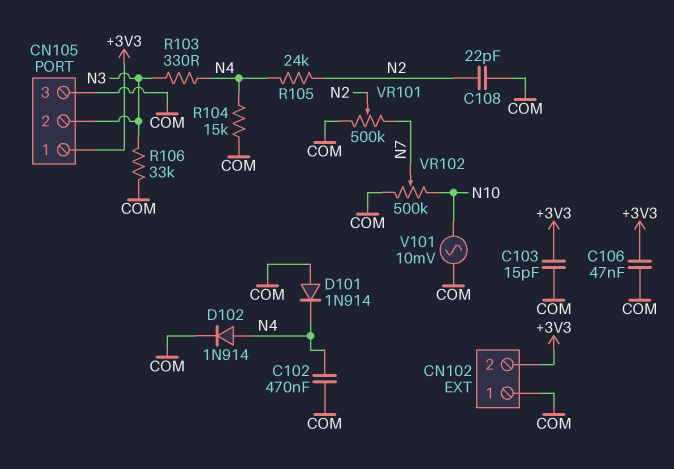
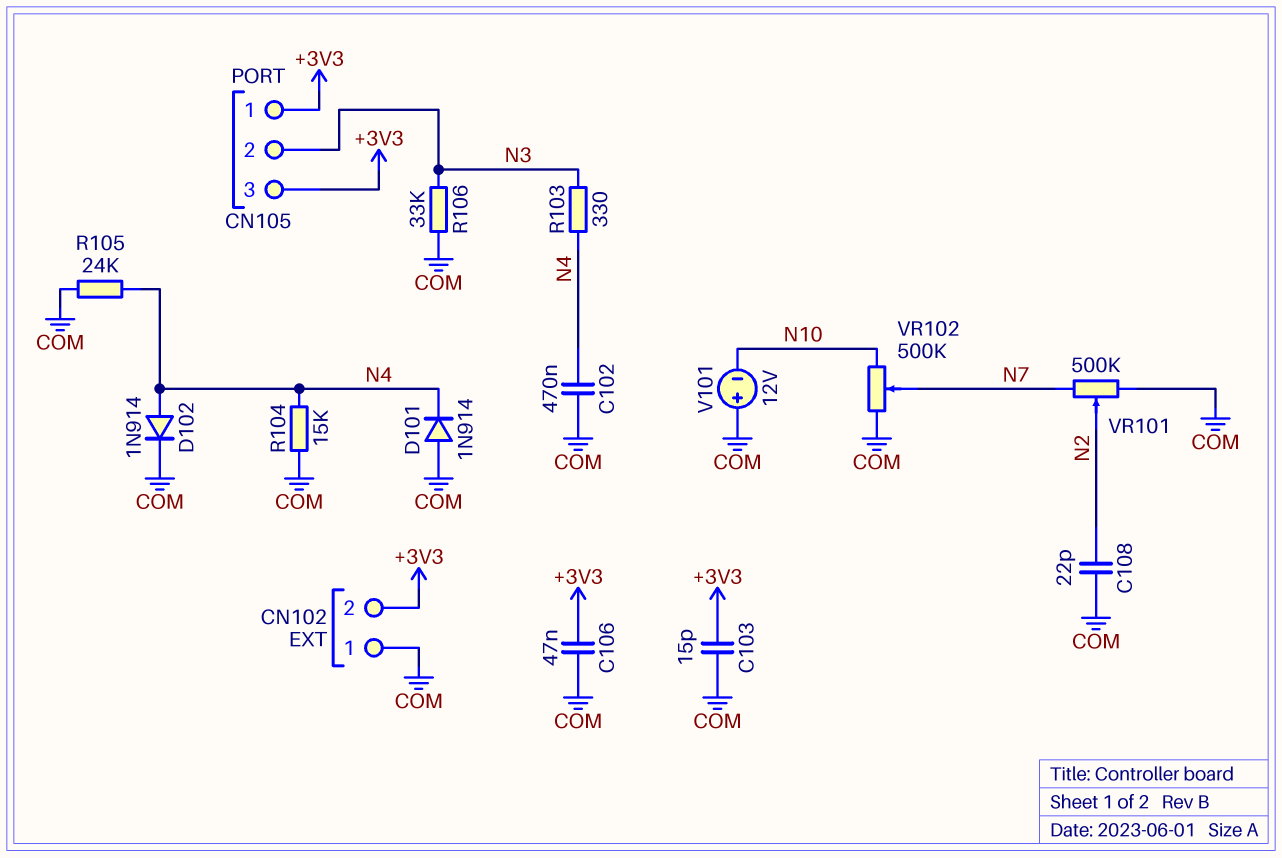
CN105 pin 3: COM -> +3V3
R105: 24k (N2, N4) -> 24k (COM, N4)
V101: AC 10mV (COM, N10) -> 12V (plus COM, minus N10)

